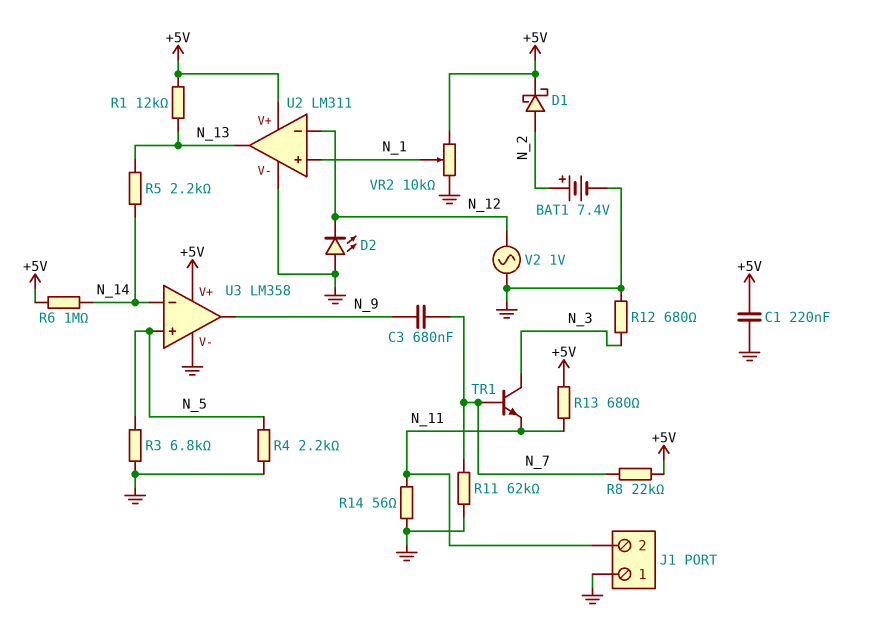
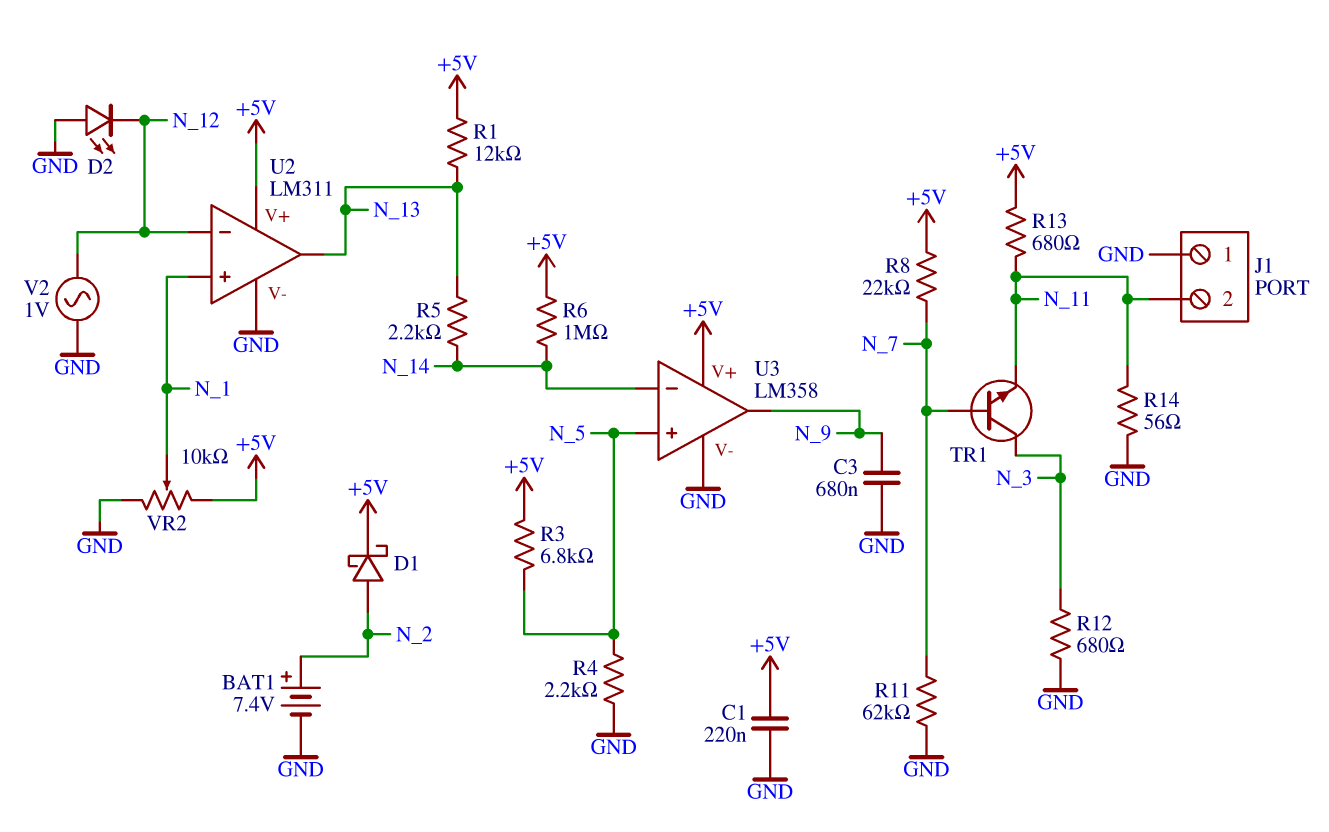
C3: 680nF (N_7, N_9) -> 680nF (GND, N_9)
R3: 6.8k (GND, N_5) -> 6.8k (+5V, N_5)

